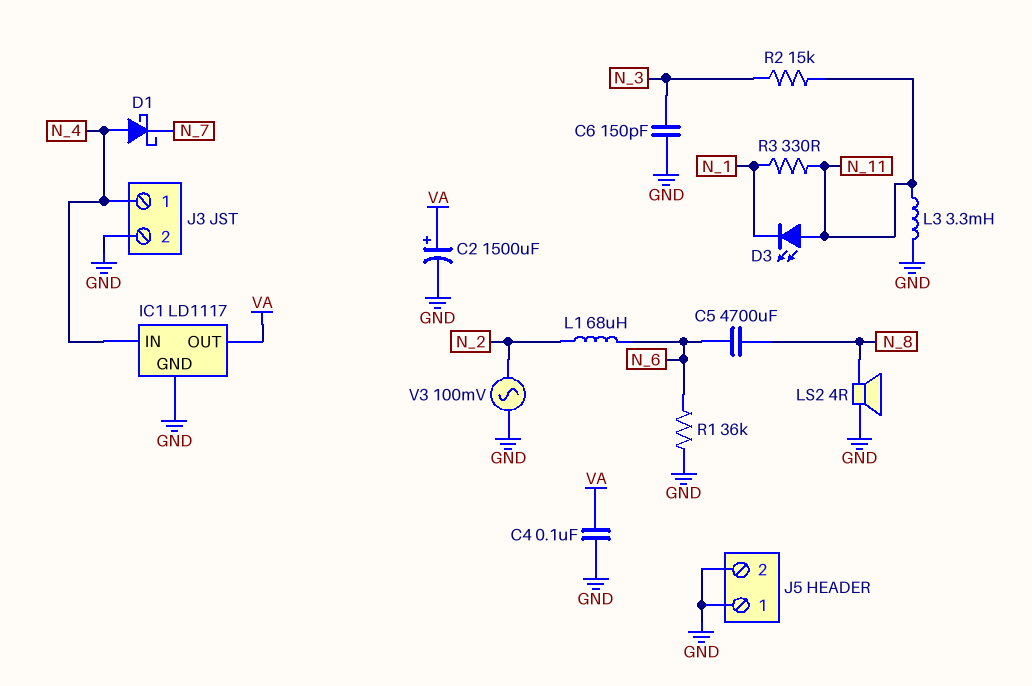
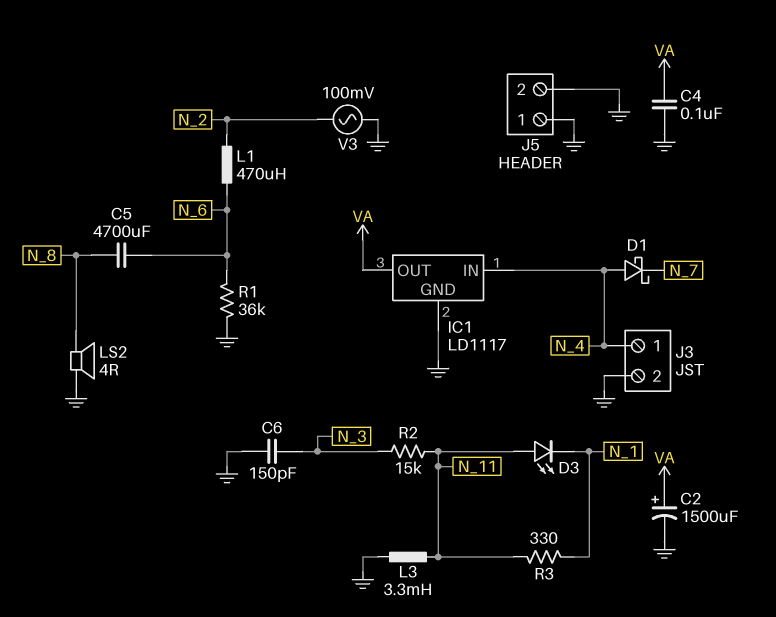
L1: 68uH (N_2, N_6) -> 470uH (N_2, N_6)

